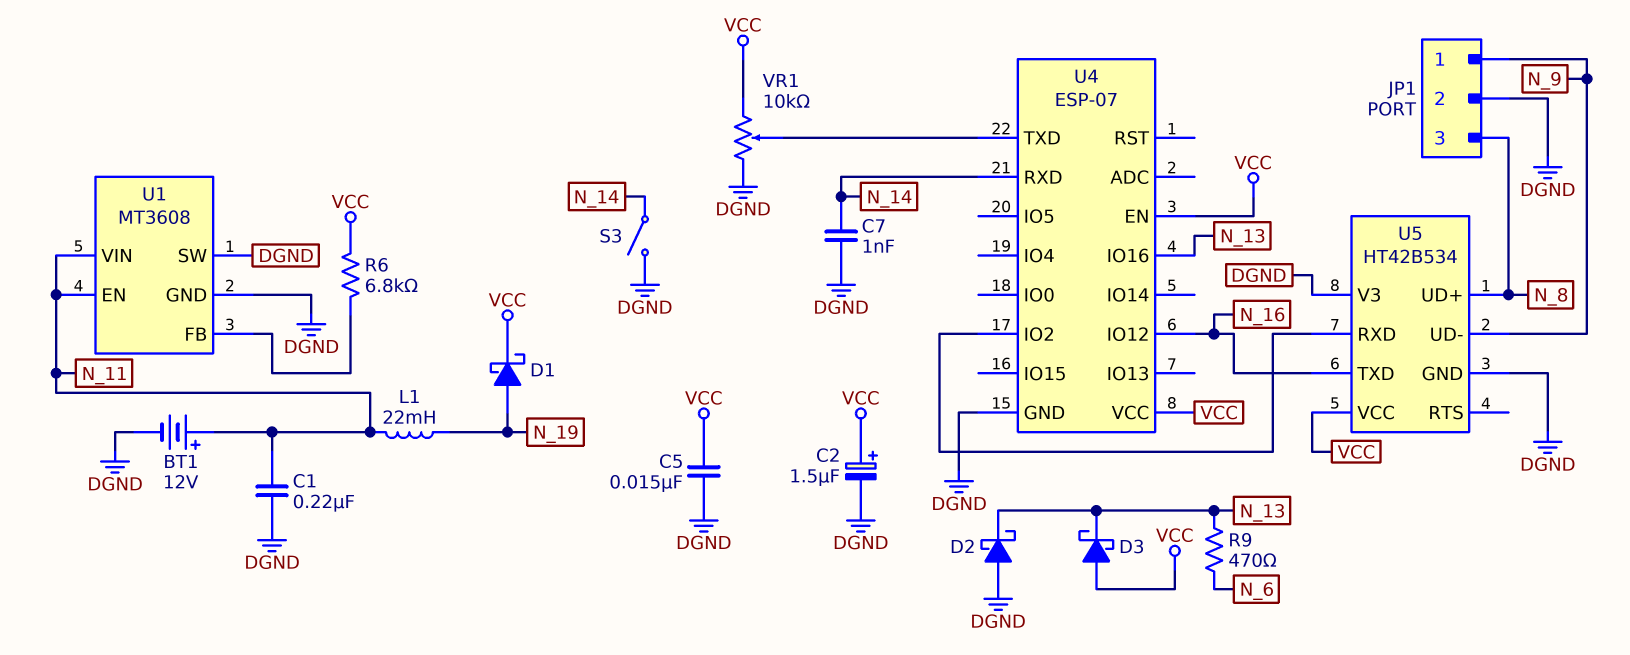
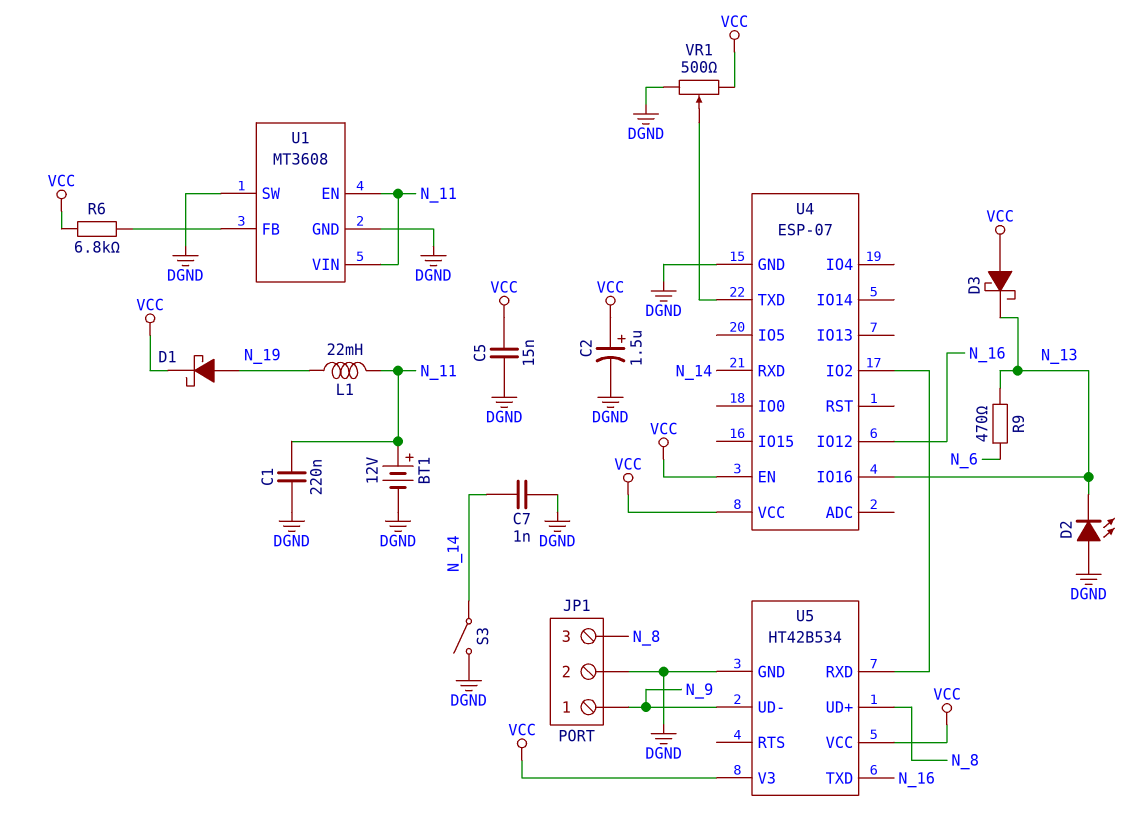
D2: schottky (A DGND, K N_13) -> LED (A DGND, K N_13)
U5 pin V3: DGND -> VCC
VR1: 10k (DGND, VCC, wiper U4/TXD) -> 500 (DGND, VCC, wiper U4/TXD)

